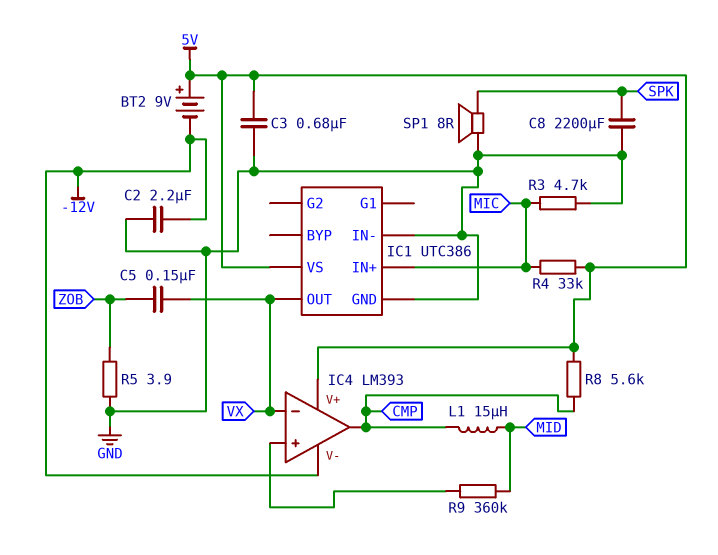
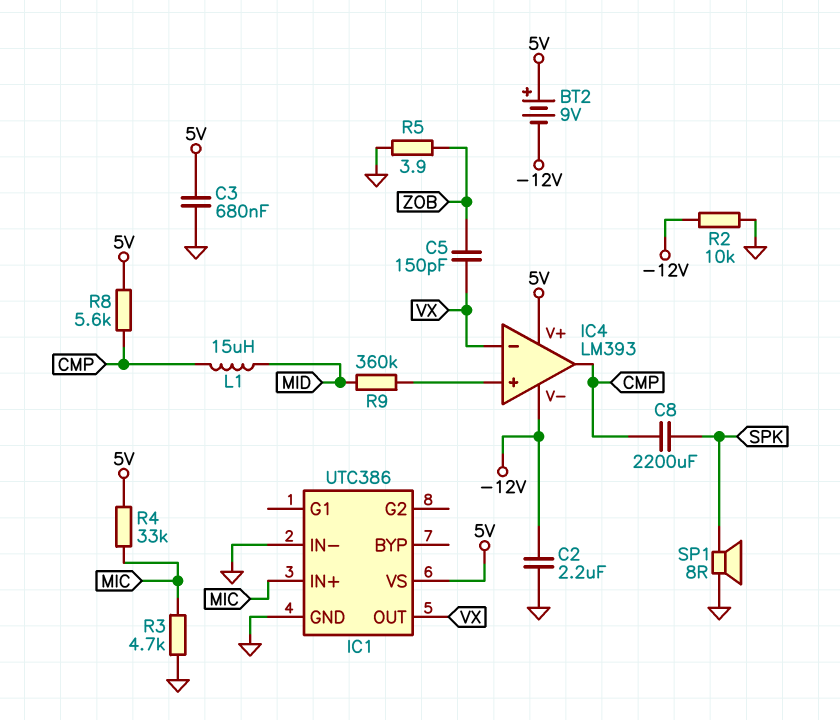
C5: 150nF (VX, ZOB) -> 150pF (VX, ZOB)
C8: 2200uF (GND, SPK) -> 2200uF (CMP, SPK)
R2: none -> 10k (-12V, GND)

